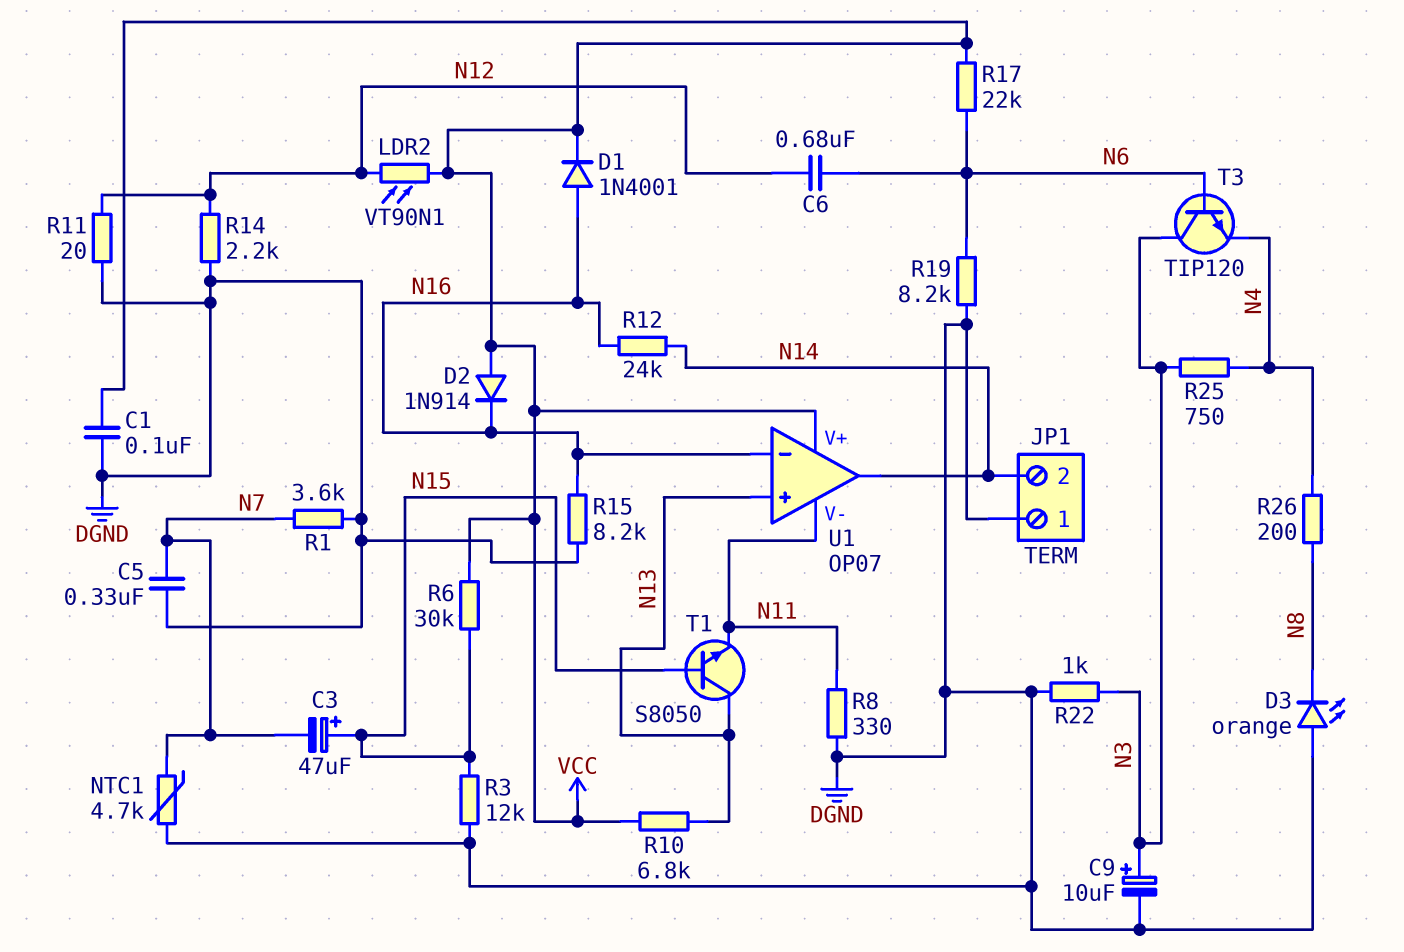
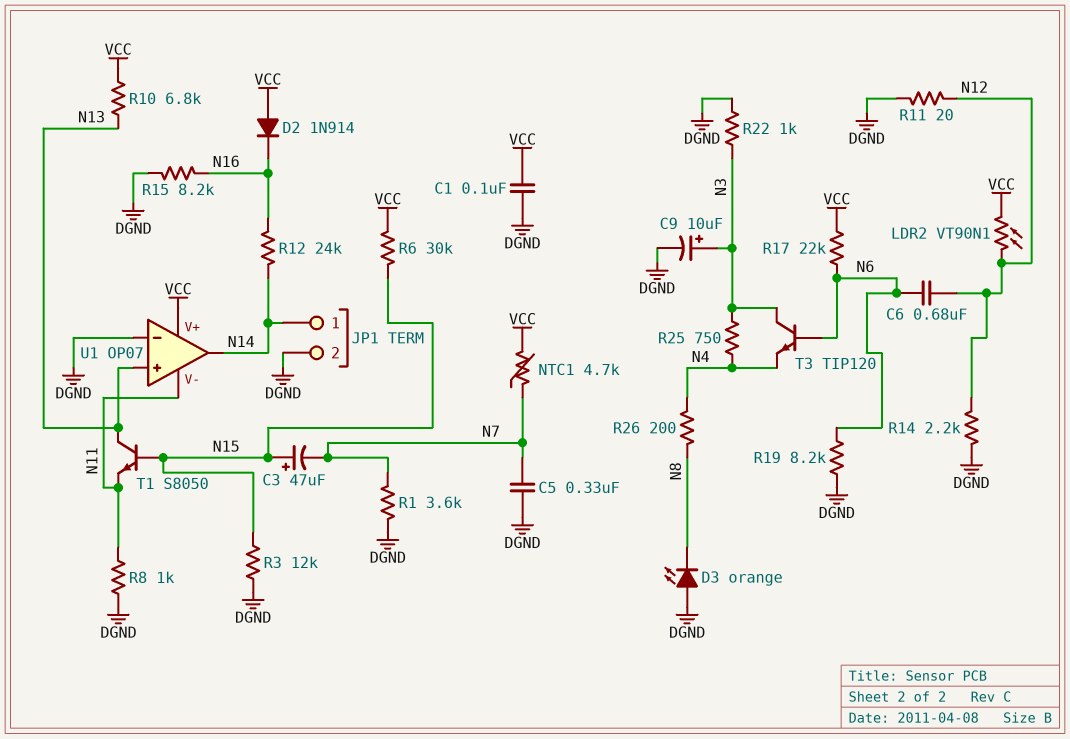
D1: diode 1N4001 (A N16, K VCC) -> none
JP1 pin 1: DGND -> N14
JP1 pin 2: N14 -> DGND
NTC1: 4.7k (DGND, N7) -> 4.7k (N7, VCC)
R8: 330 (DGND, N11) -> 1k (DGND, N11)
U1 pin in-: N16 -> DGND

